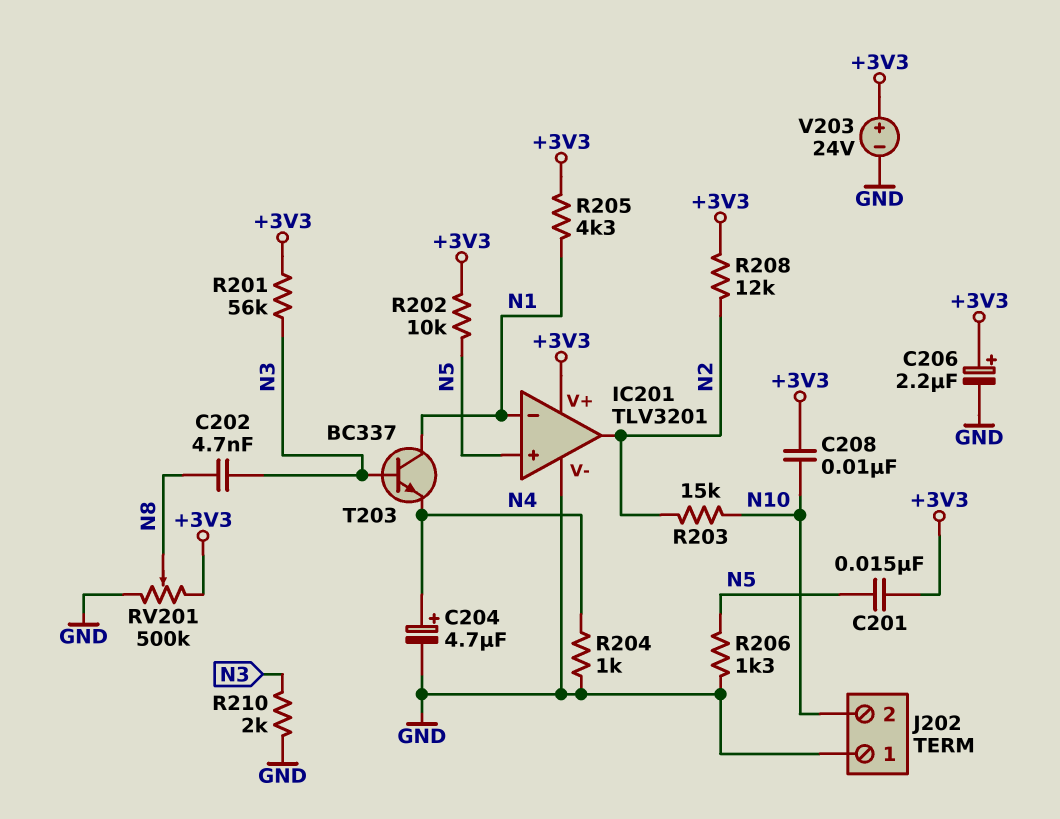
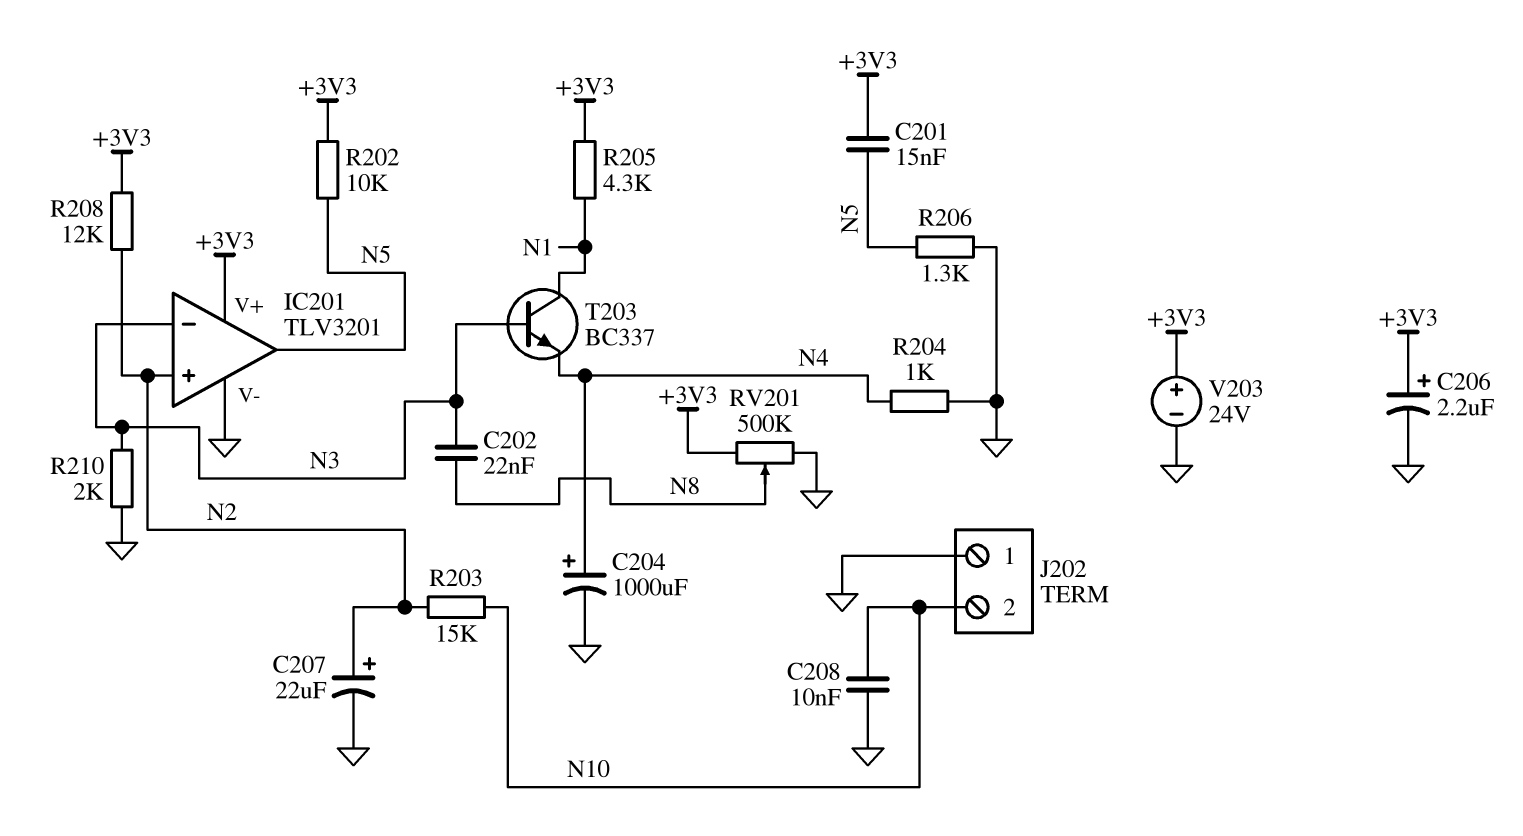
C202: 4.7nF (N3, N8) -> 22nF (N3, N8)
C204: 4.7uF (plus N4, minus GND) -> 1000uF (plus N4, minus GND)
C207: none -> 22uF (plus N2, minus GND)
C208: 10nF (+3V3, N10) -> 10nF (GND, N10)
IC201 pin in+: N5 -> N2
IC201 pin in-: N1 -> N3
IC201 pin out: N2 -> N5
R201: 56k (+3V3, N3) -> none

